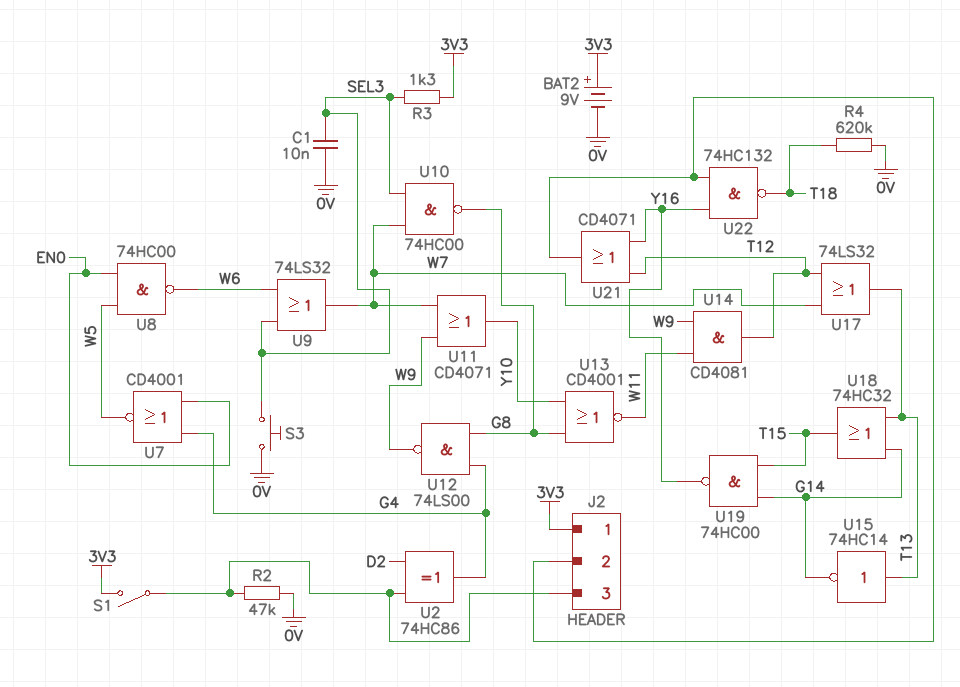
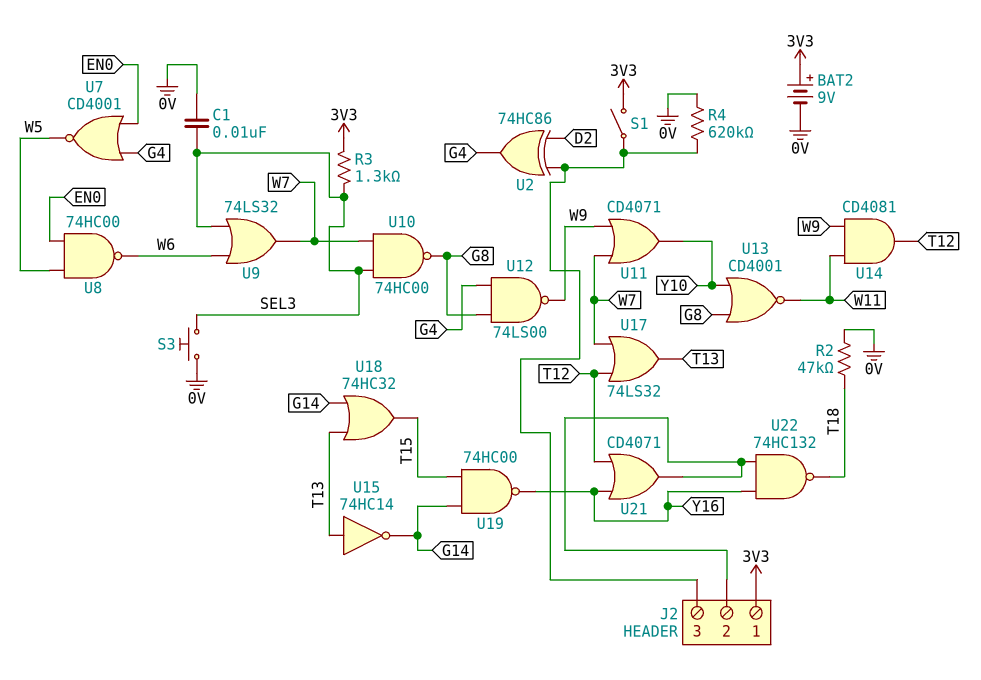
R2: 47k (0V, J2/3) -> 47k (0V, T18)
R4: 620k (0V, T18) -> 620k (0V, J2/3)

